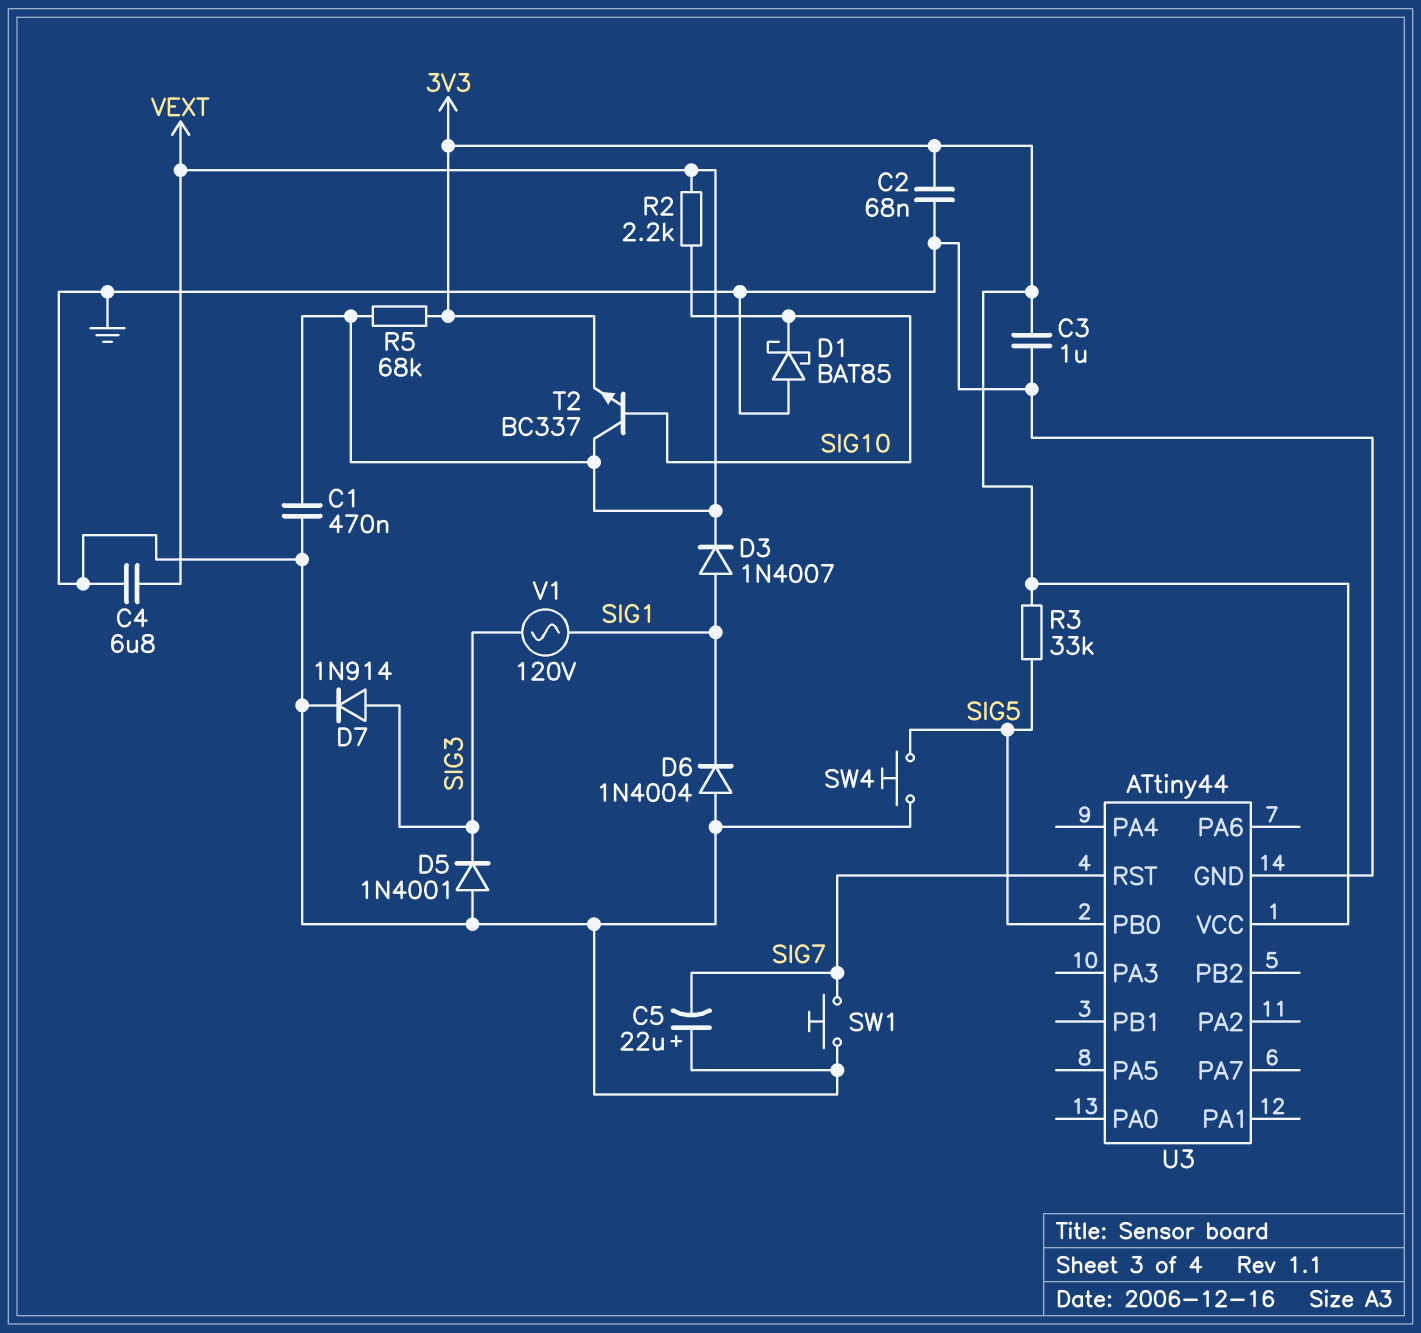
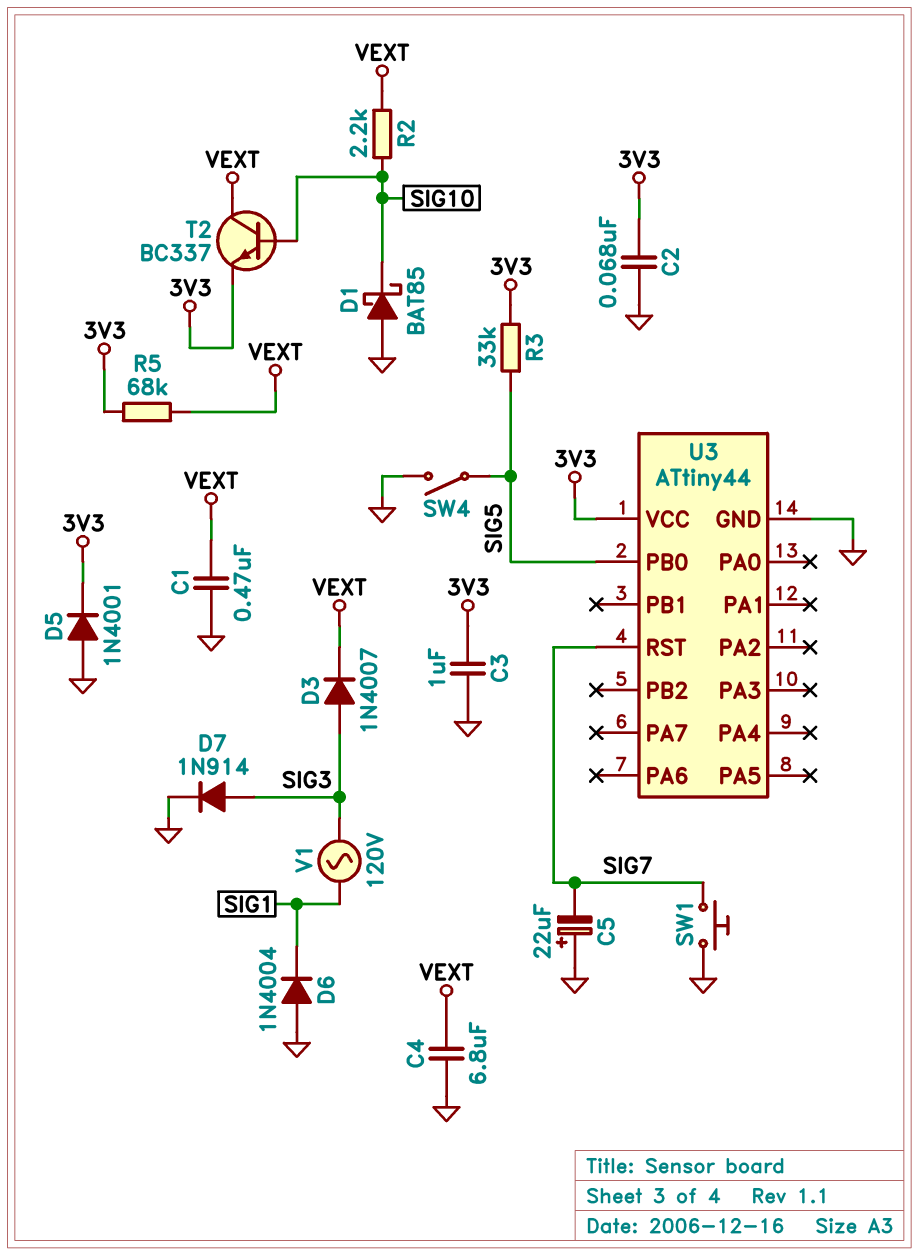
D3: diode 1N4007 (A SIG1, K VEXT) -> diode 1N4007 (A SIG3, K VEXT)
D5: diode 1N4001 (A GND, K SIG3) -> diode 1N4001 (A GND, K 3V3)
SW4: button (GND, SIG5) -> switch (GND, SIG5)

